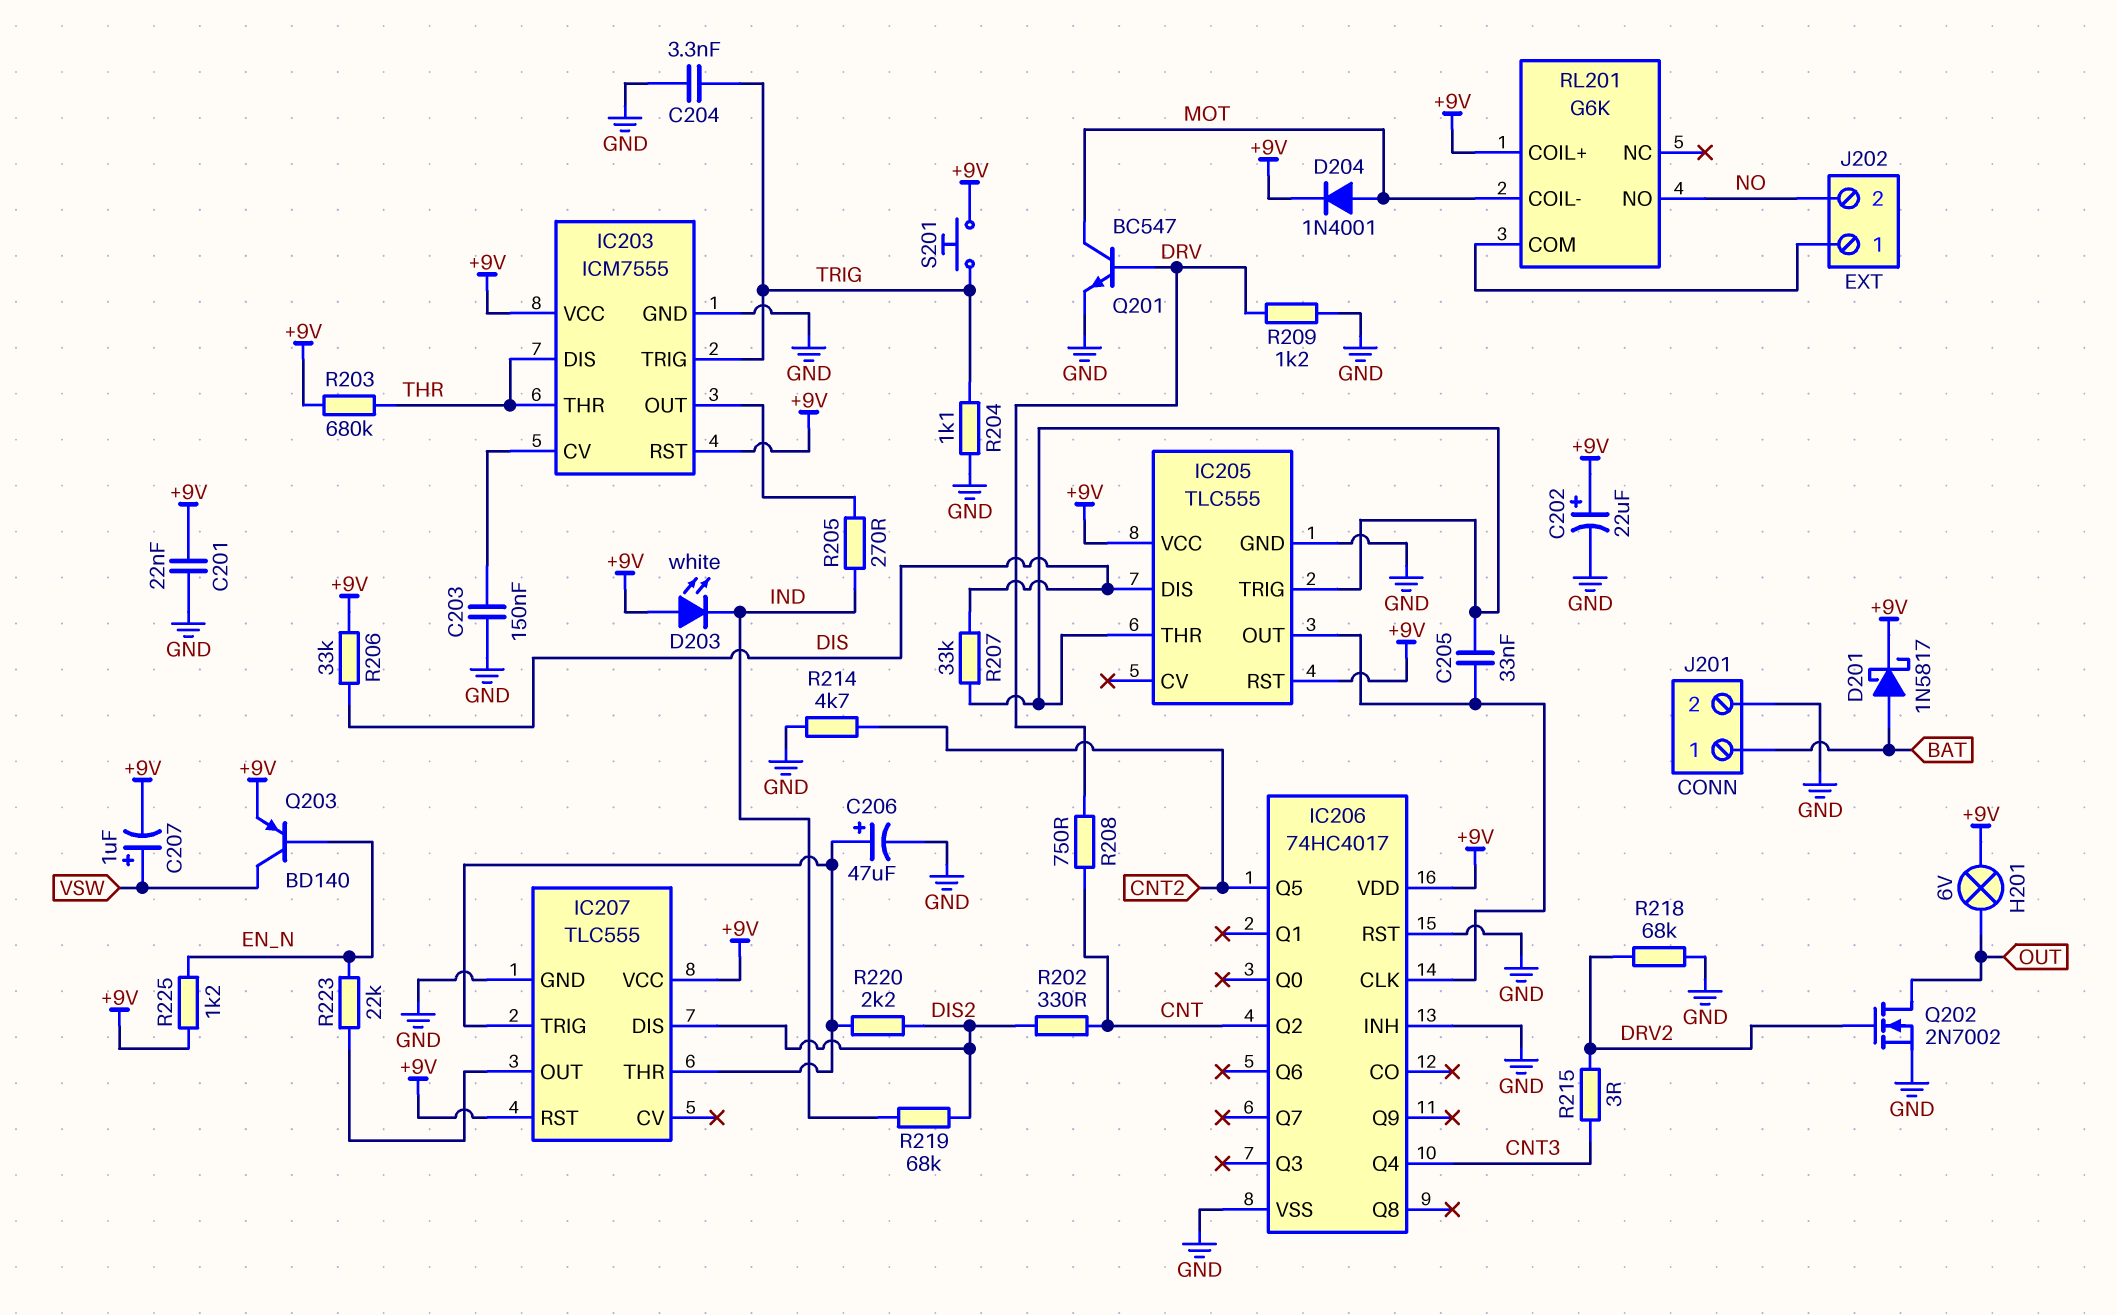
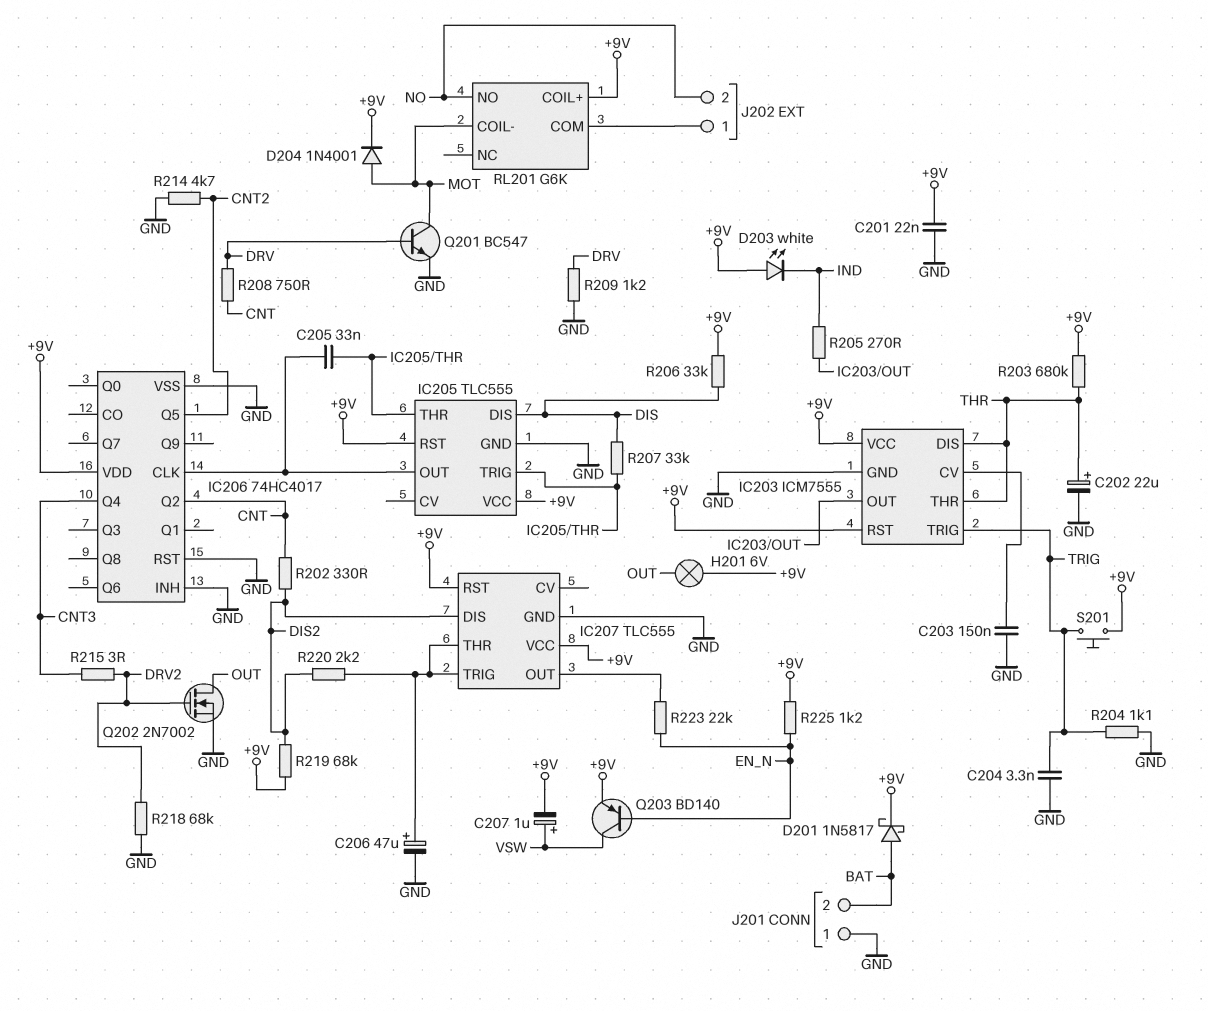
C202: 22uF (plus +9V, minus GND) -> 22uF (plus THR, minus GND)
J201 pin 1: BAT -> GND
J201 pin 2: GND -> BAT
R219: 68k (DIS2, IND) -> 68k (+9V, DIS2)

